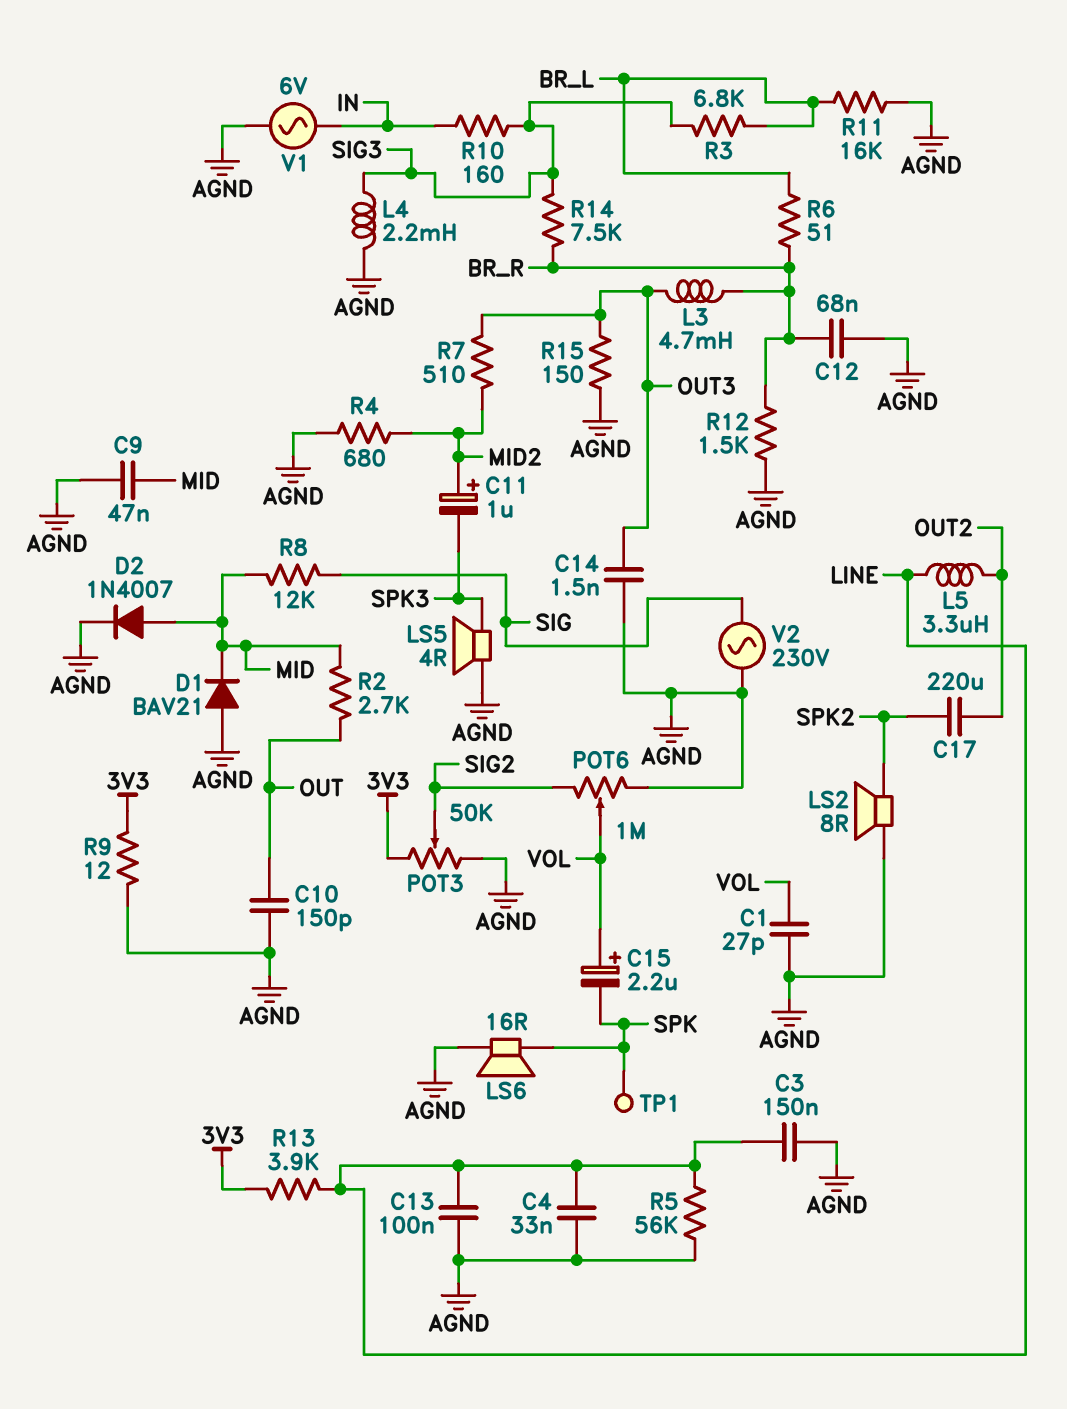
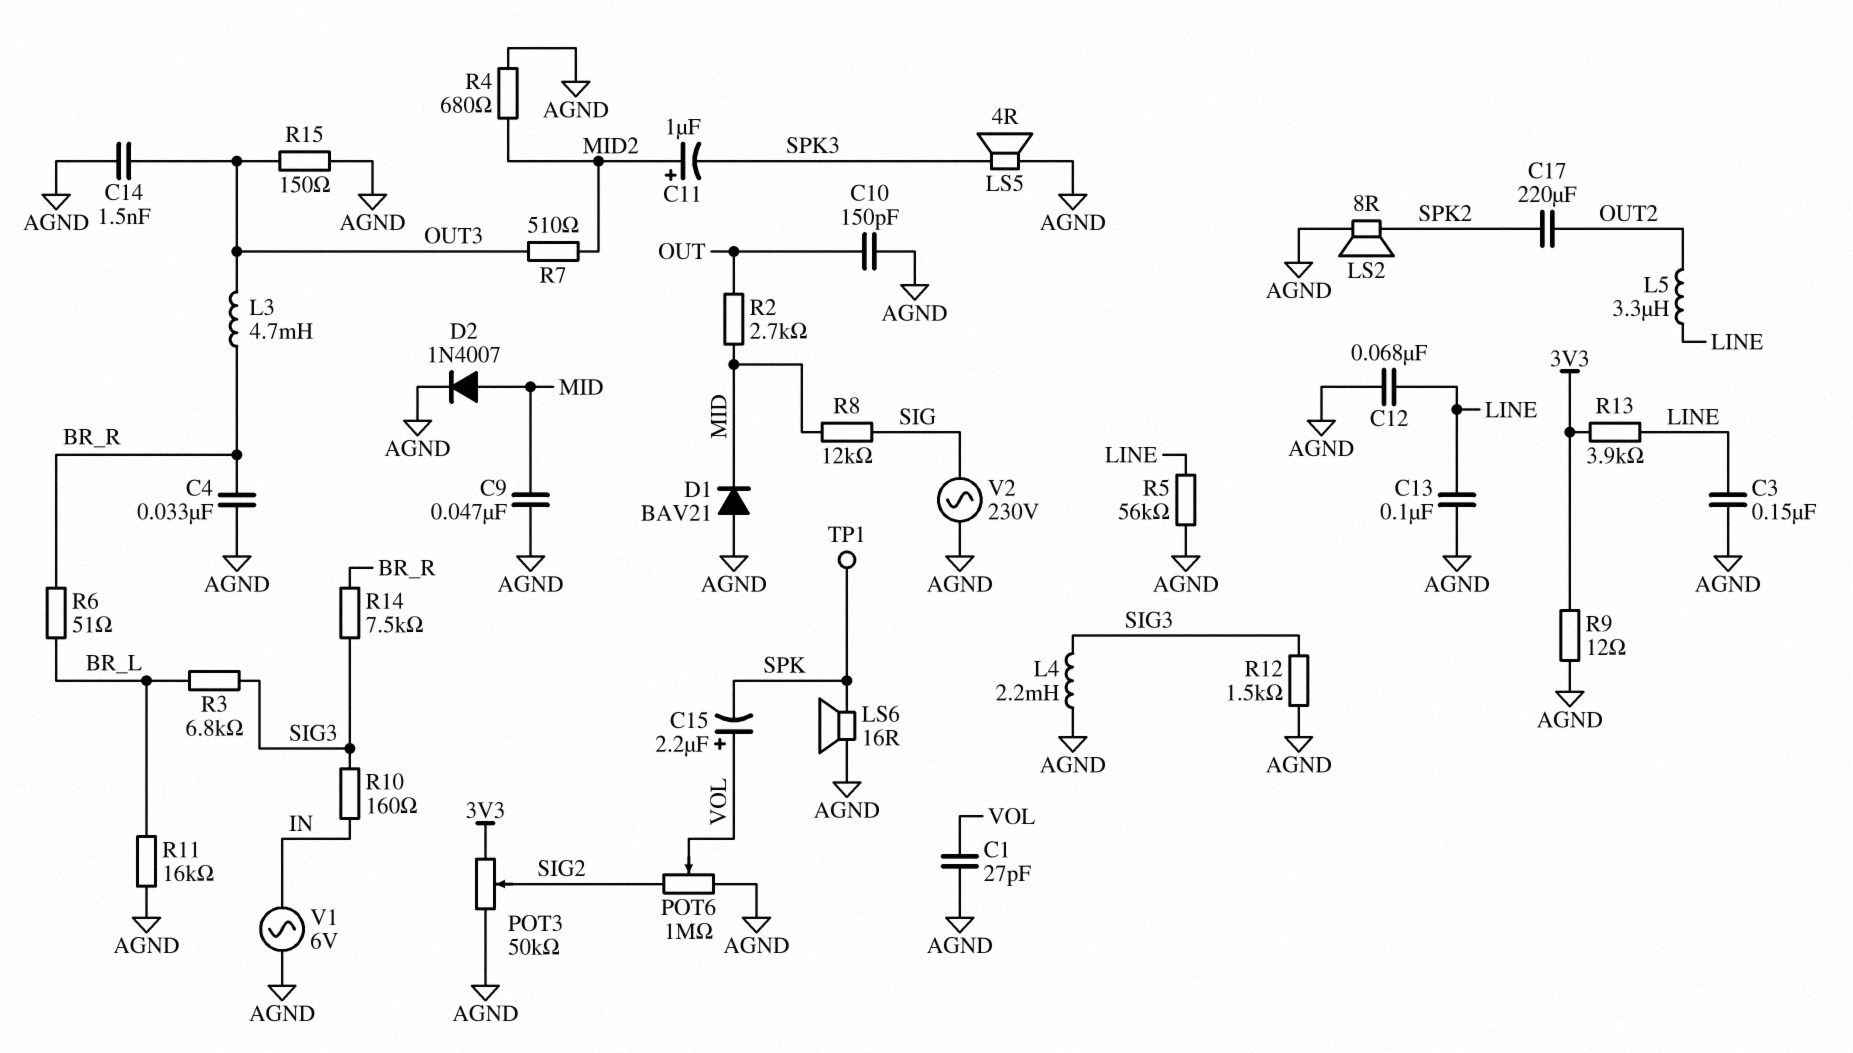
C4: 33nF (AGND, LINE) -> 33nF (AGND, BR_R)
C12: 68nF (AGND, BR_R) -> 68nF (AGND, LINE)
R12: 1.5k (AGND, BR_R) -> 1.5k (AGND, SIG3)

